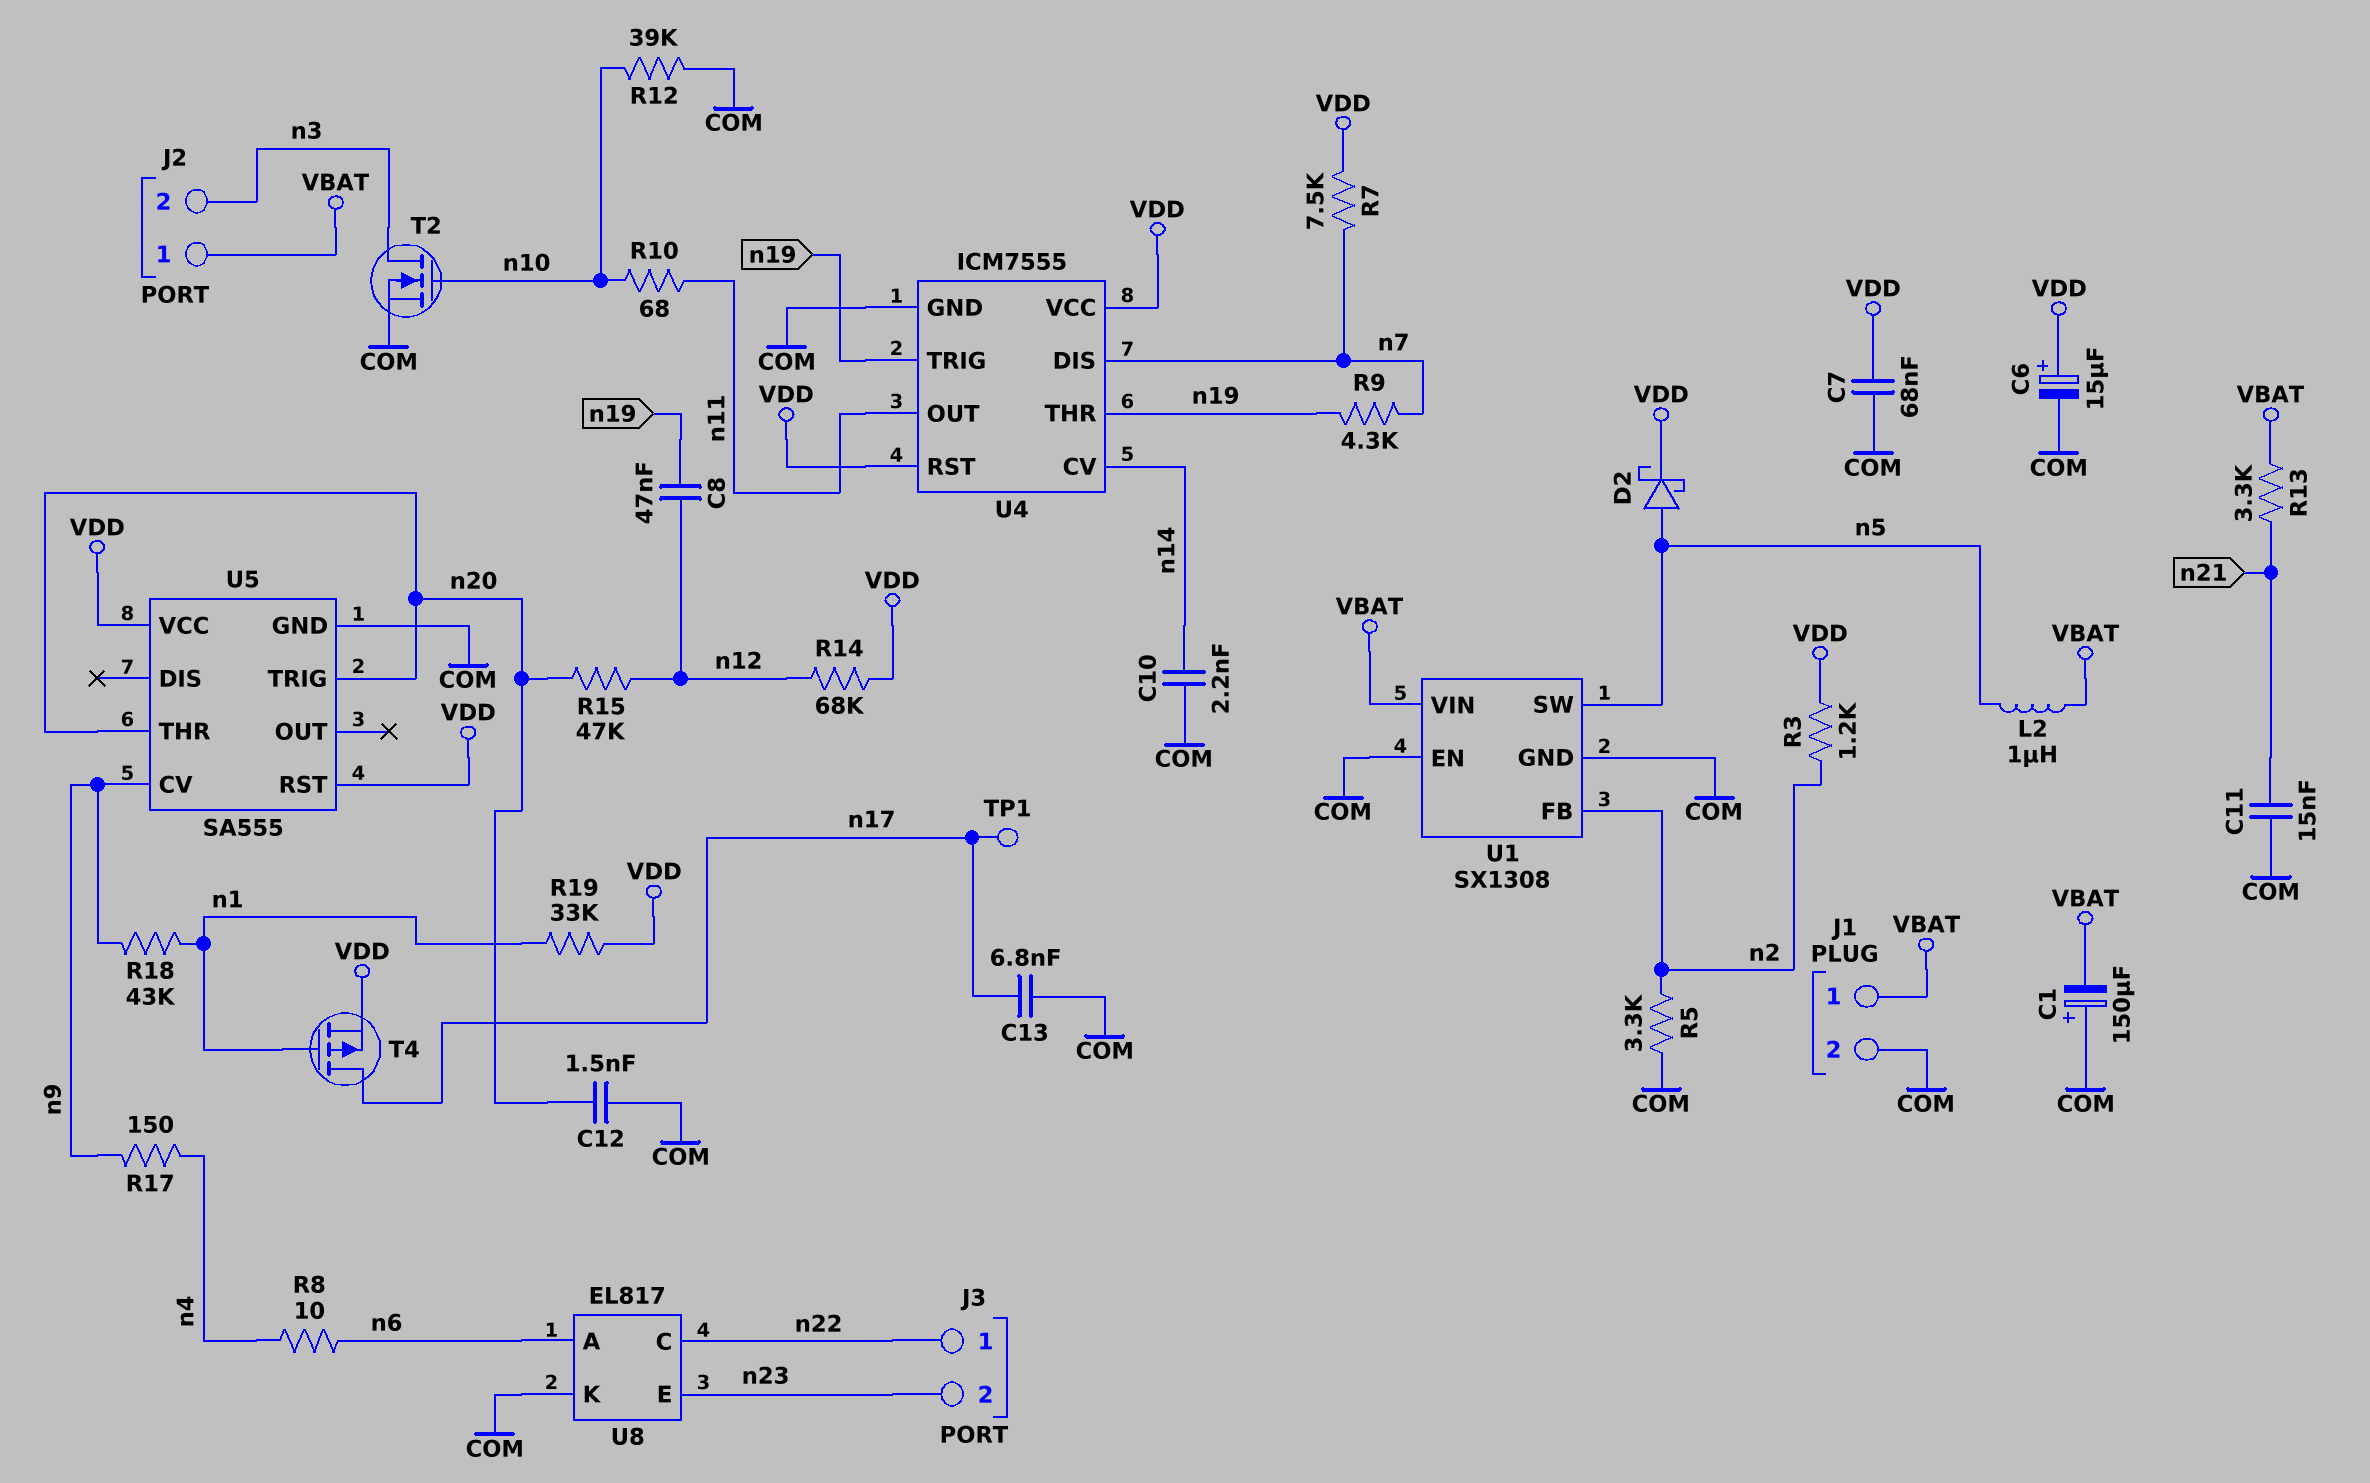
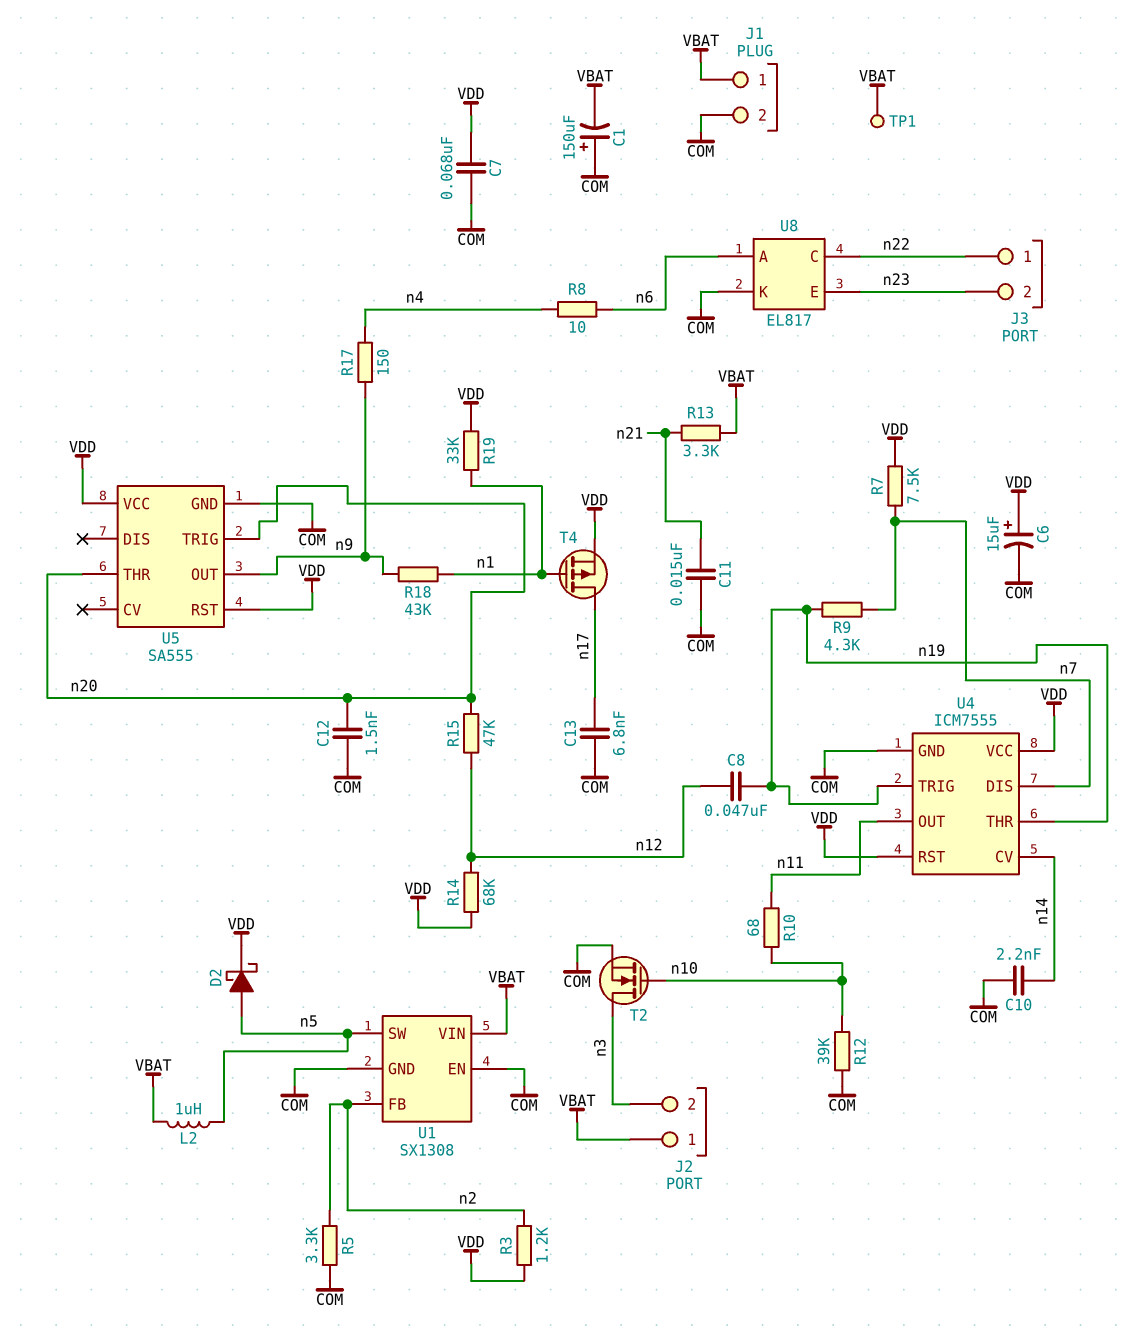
TP1: test point (n17) -> test point (VBAT)
U5 pin CV: n9 -> none
U5 pin OUT: none -> n9

